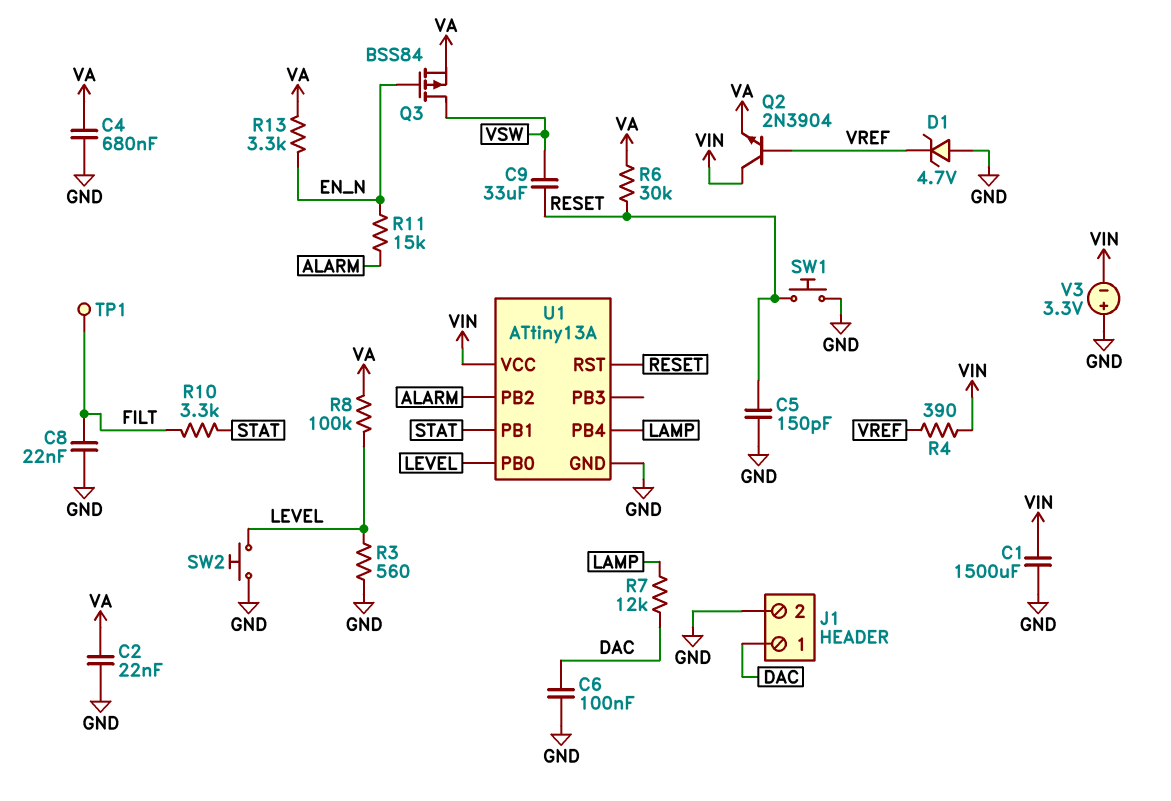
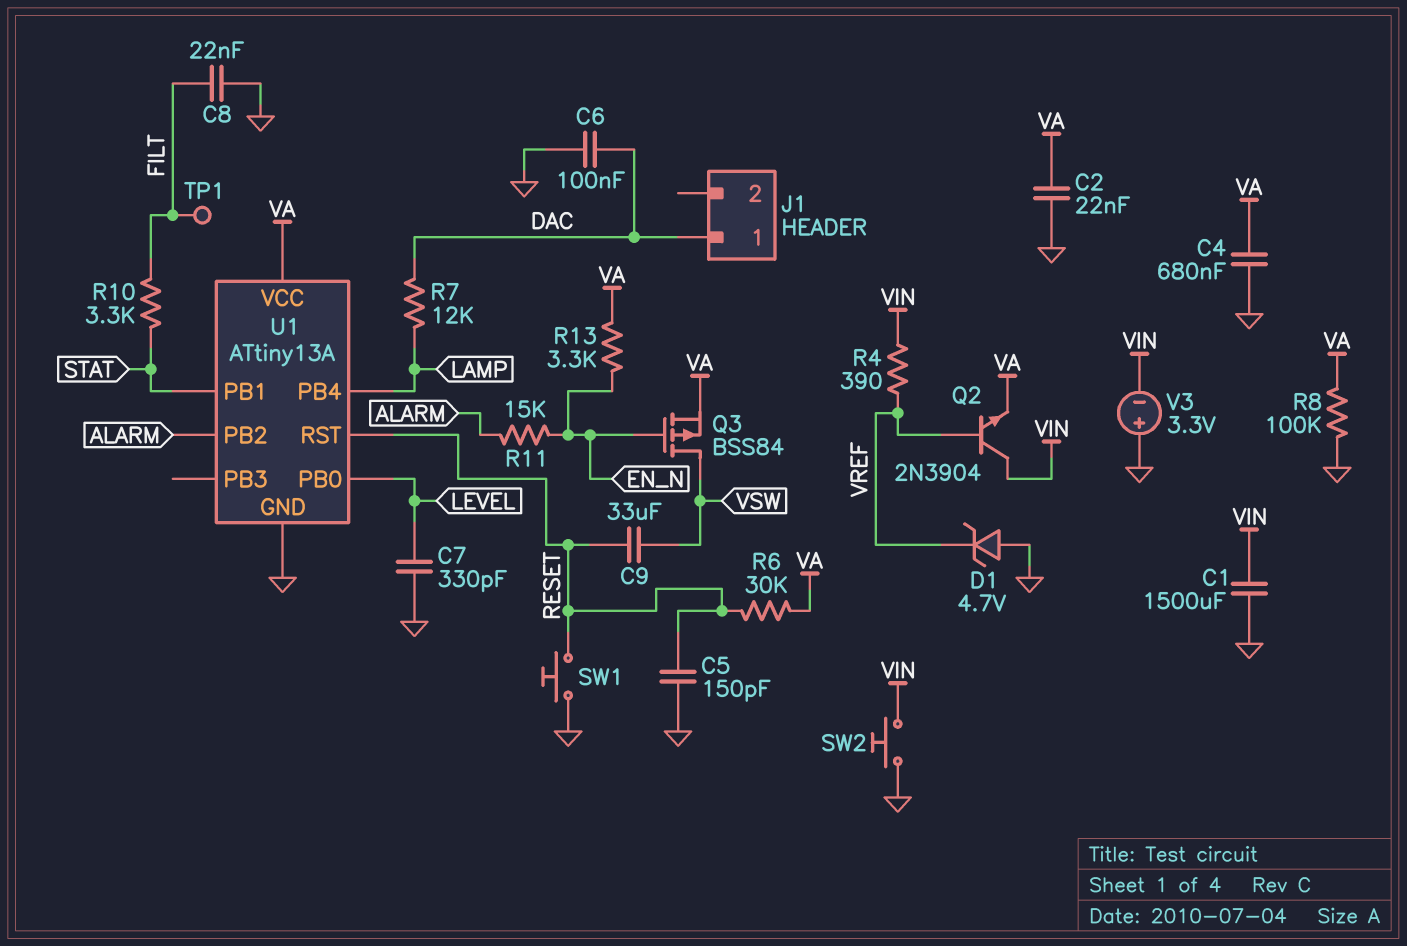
C7: none -> 330pF (GND, LEVEL)
J1 pin 2: GND -> none
R3: 560 (GND, LEVEL) -> none
R8: 100k (LEVEL, VA) -> 100k (GND, VA)
SW2: button (GND, LEVEL) -> button (GND, VIN)
U1 pin VCC: VIN -> VA

